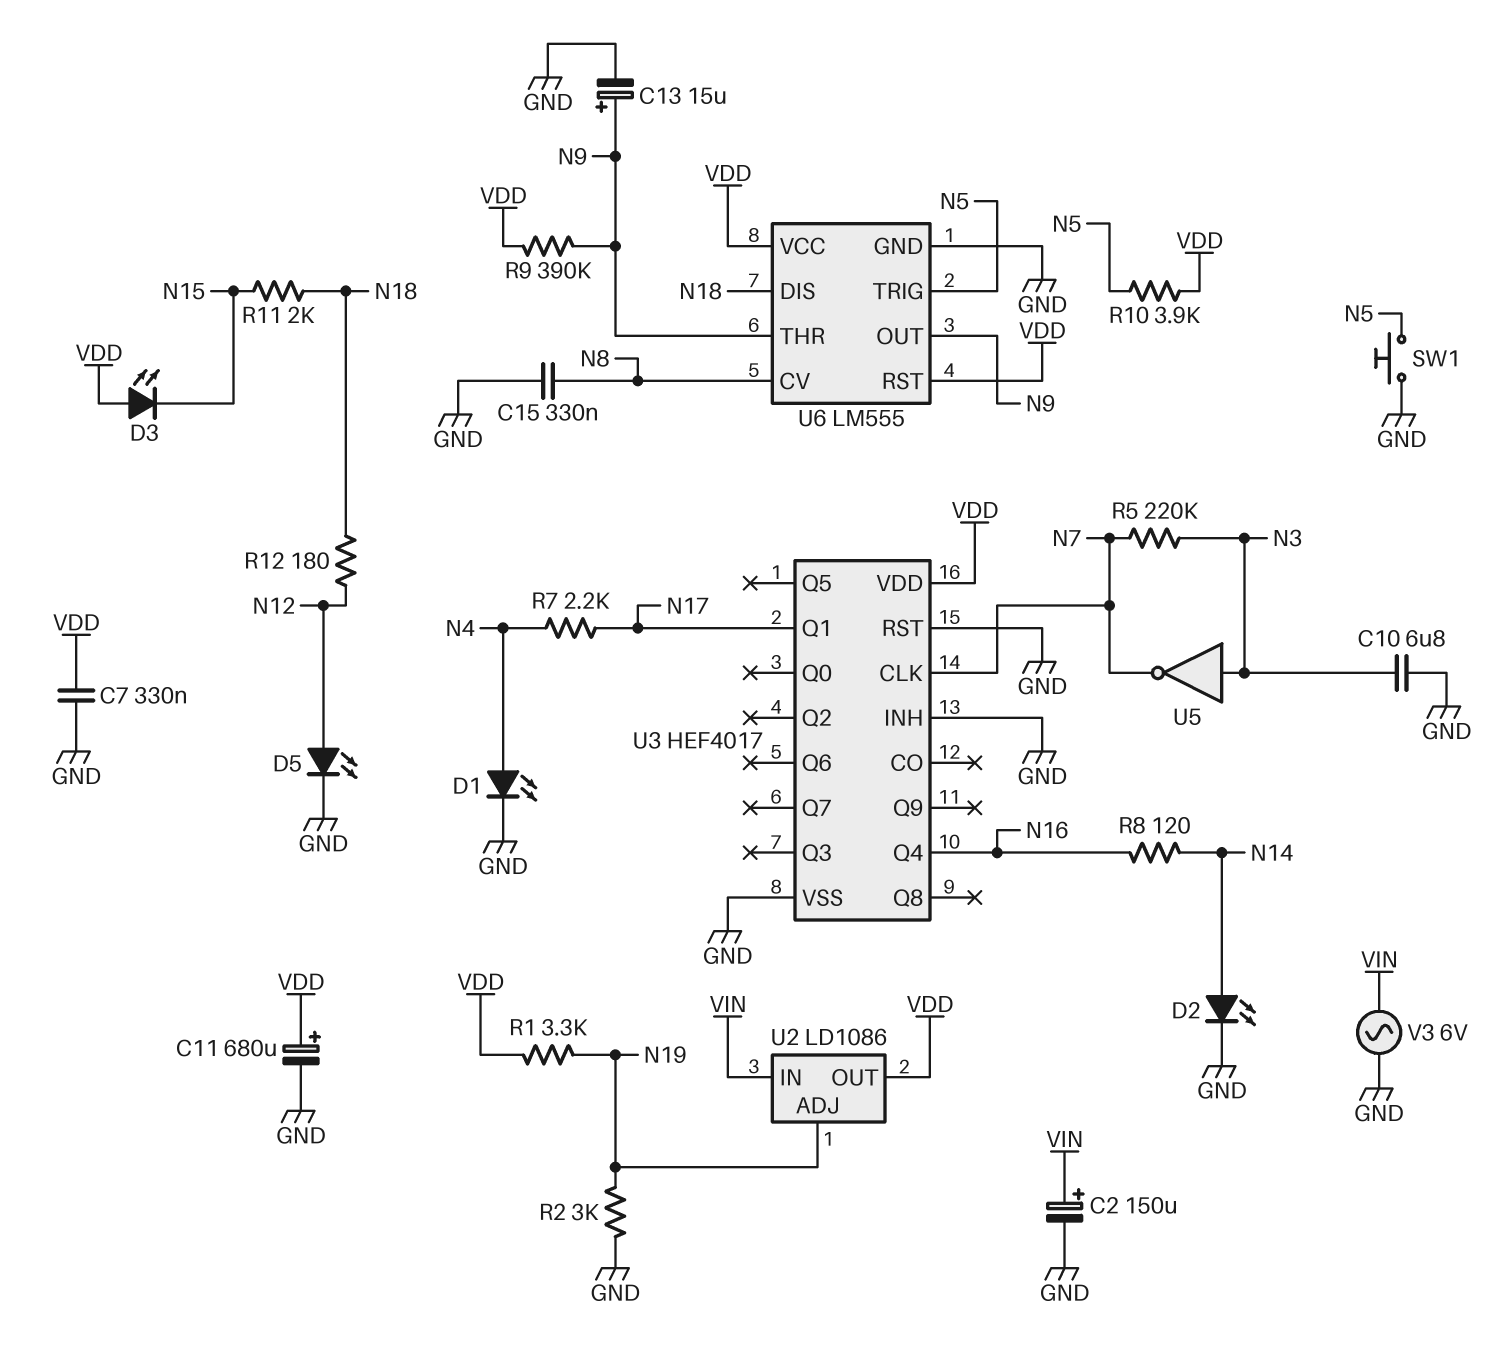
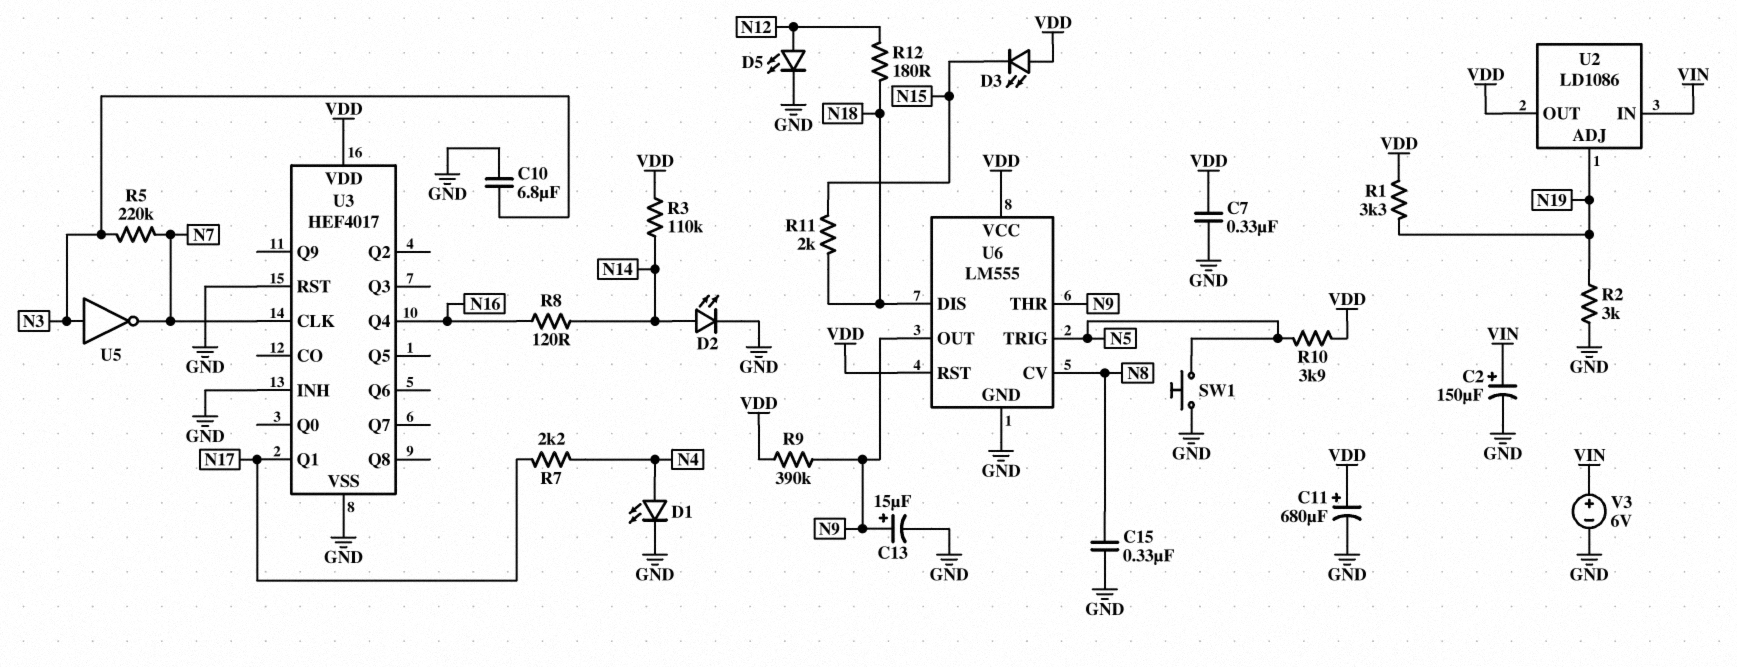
R3: none -> 110k (N14, VDD)
V3: AC 6V (GND, VIN) -> 6V (plus VIN, minus GND)

